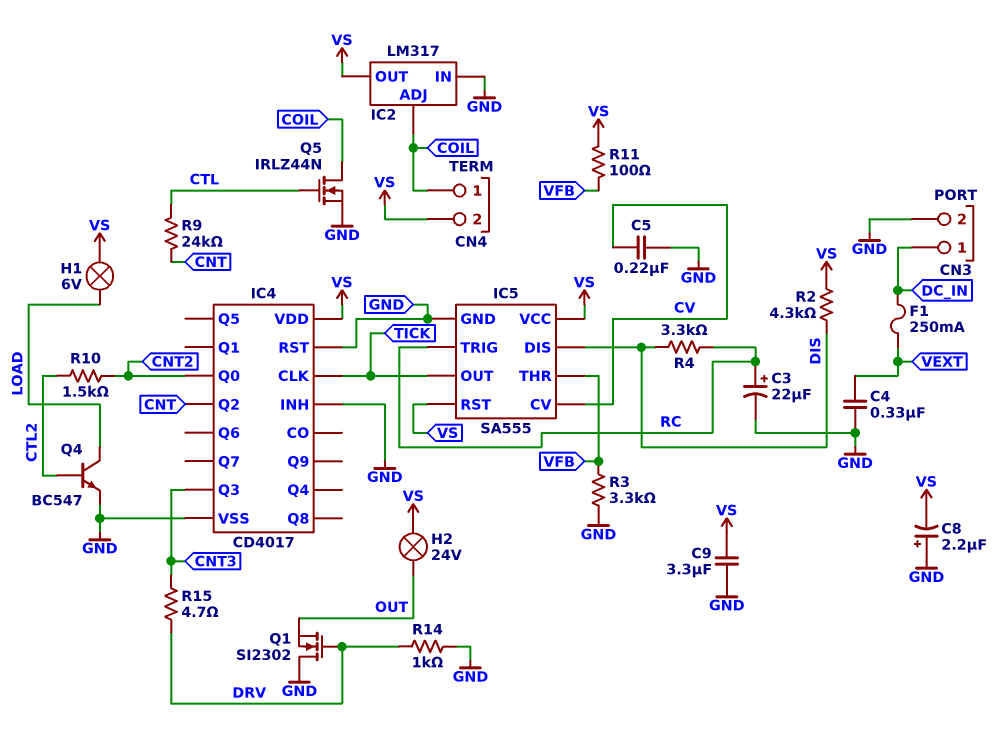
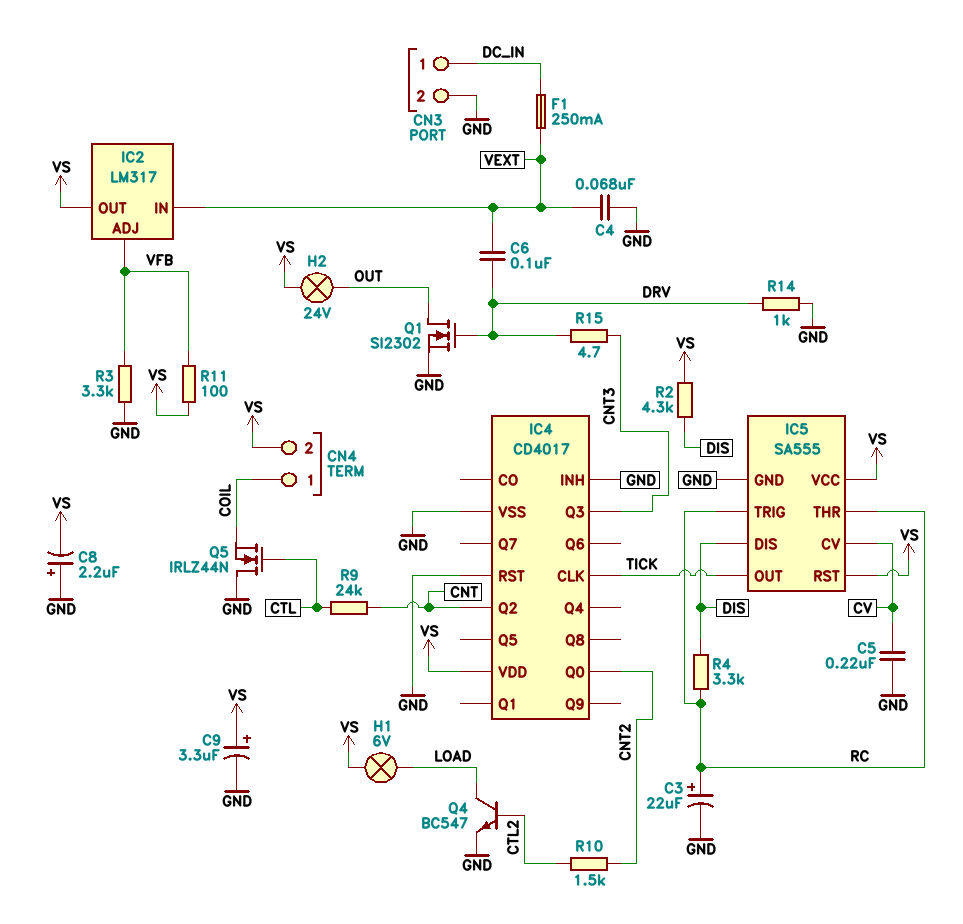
C4: 330nF (GND, VEXT) -> 68nF (GND, VEXT)
C6: none -> 100nF (DRV, VEXT)
C9: 3.3uF (GND, VS) -> 3.3uF (plus VS, minus GND)
IC2 pin ADJ: COIL -> VFB
IC2 pin IN: GND -> VEXT
IC5 pin THR: VFB -> RC
Q1: NMOS SI2302 (G DRV, D GND, S OUT) -> NMOS SI2302 (G DRV, D OUT, S GND)
Q5: NMOS IRLZ44N (G CTL, D COIL, S GND) -> NMOS IRLZ44N (G CTL, D GND, S COIL)

